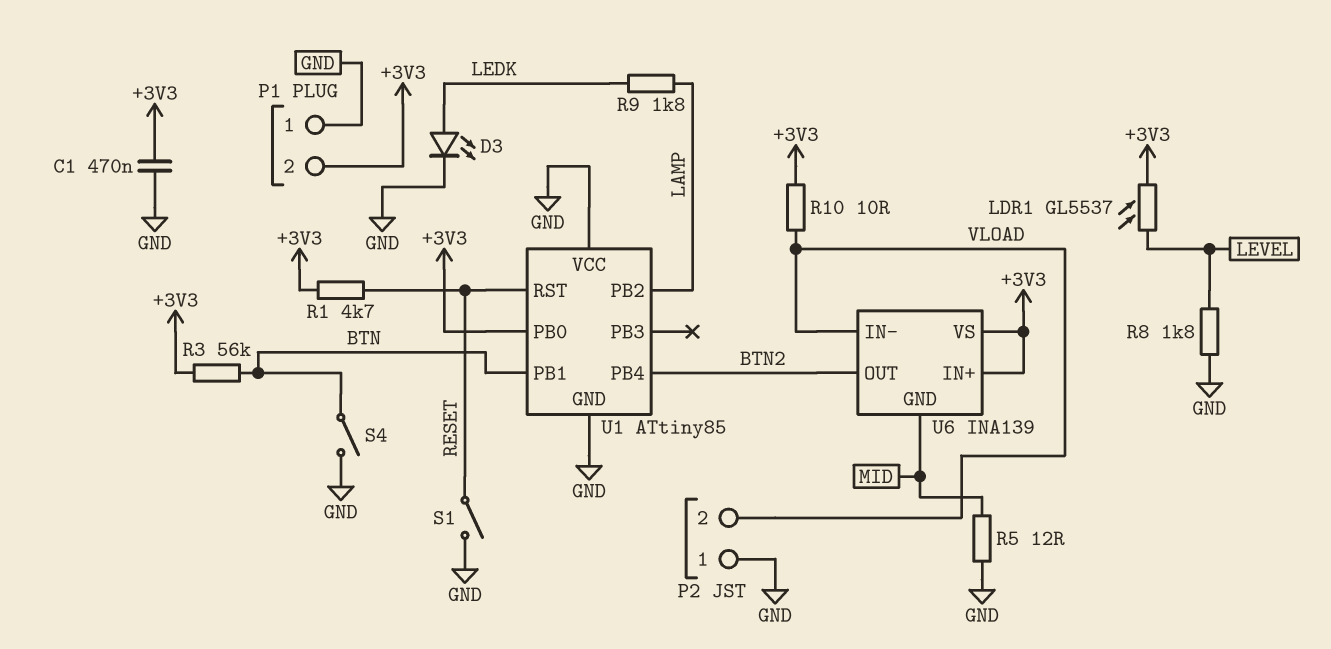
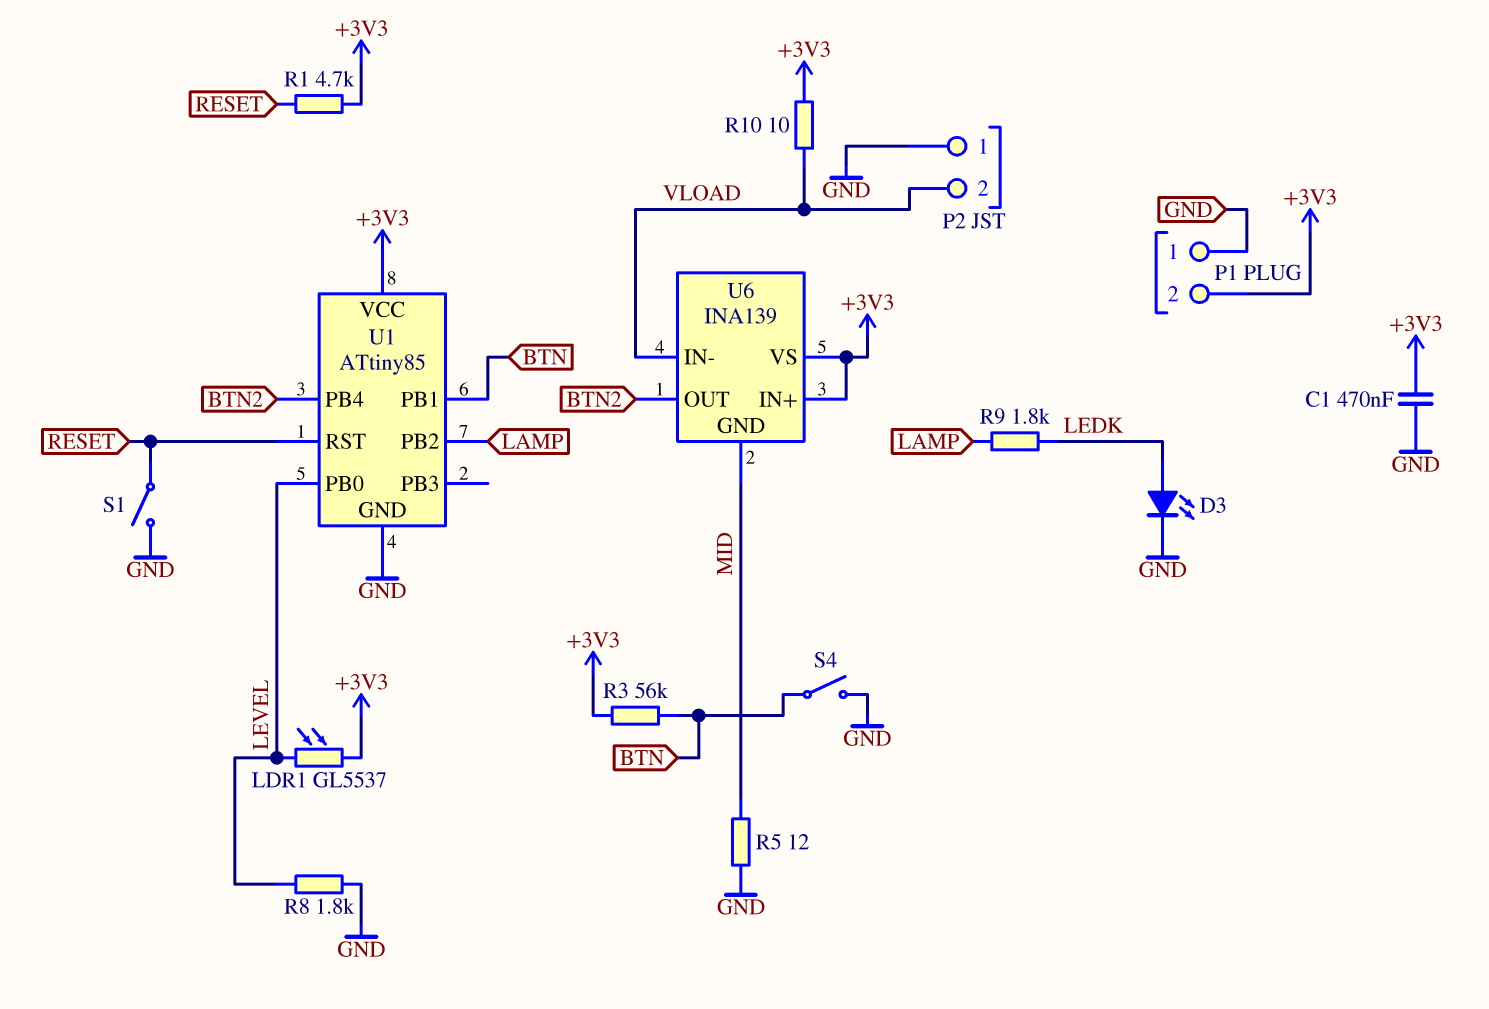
U1 pin PB0: +3V3 -> LEVEL
U1 pin VCC: GND -> +3V3

